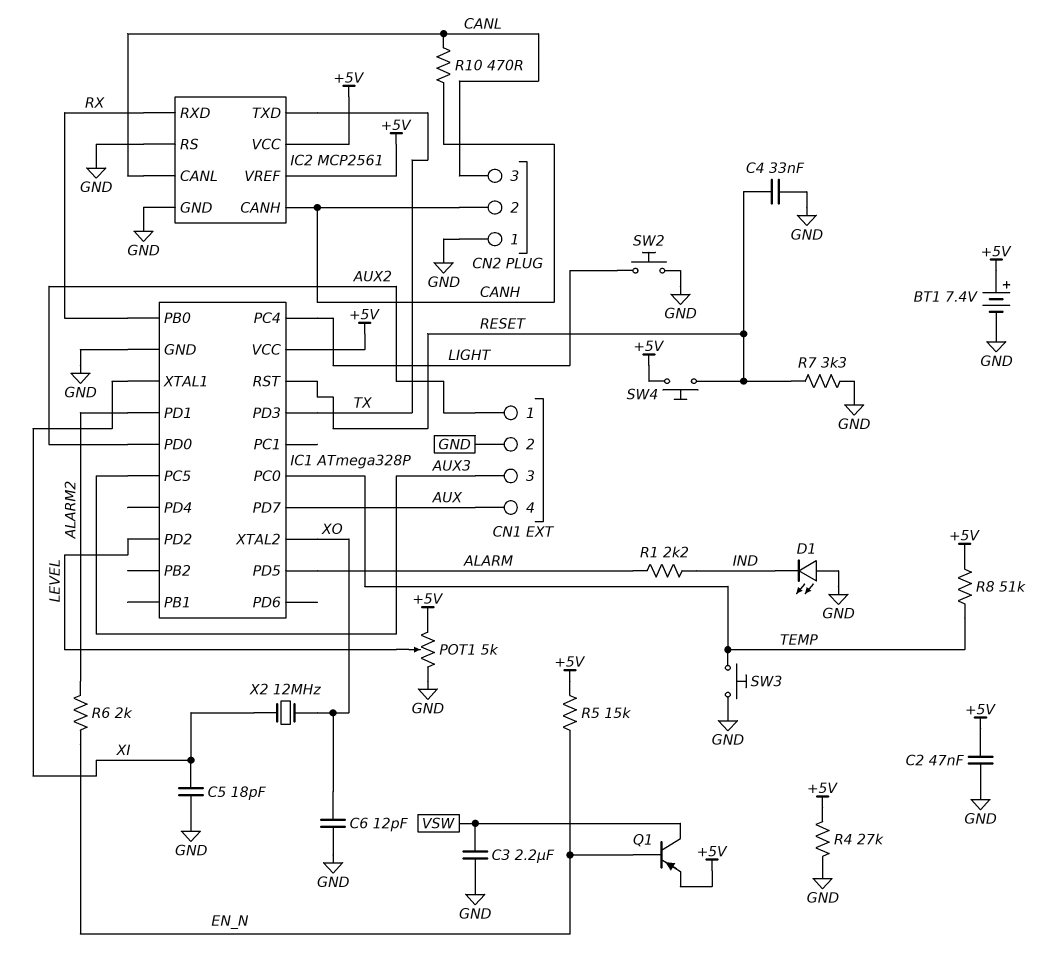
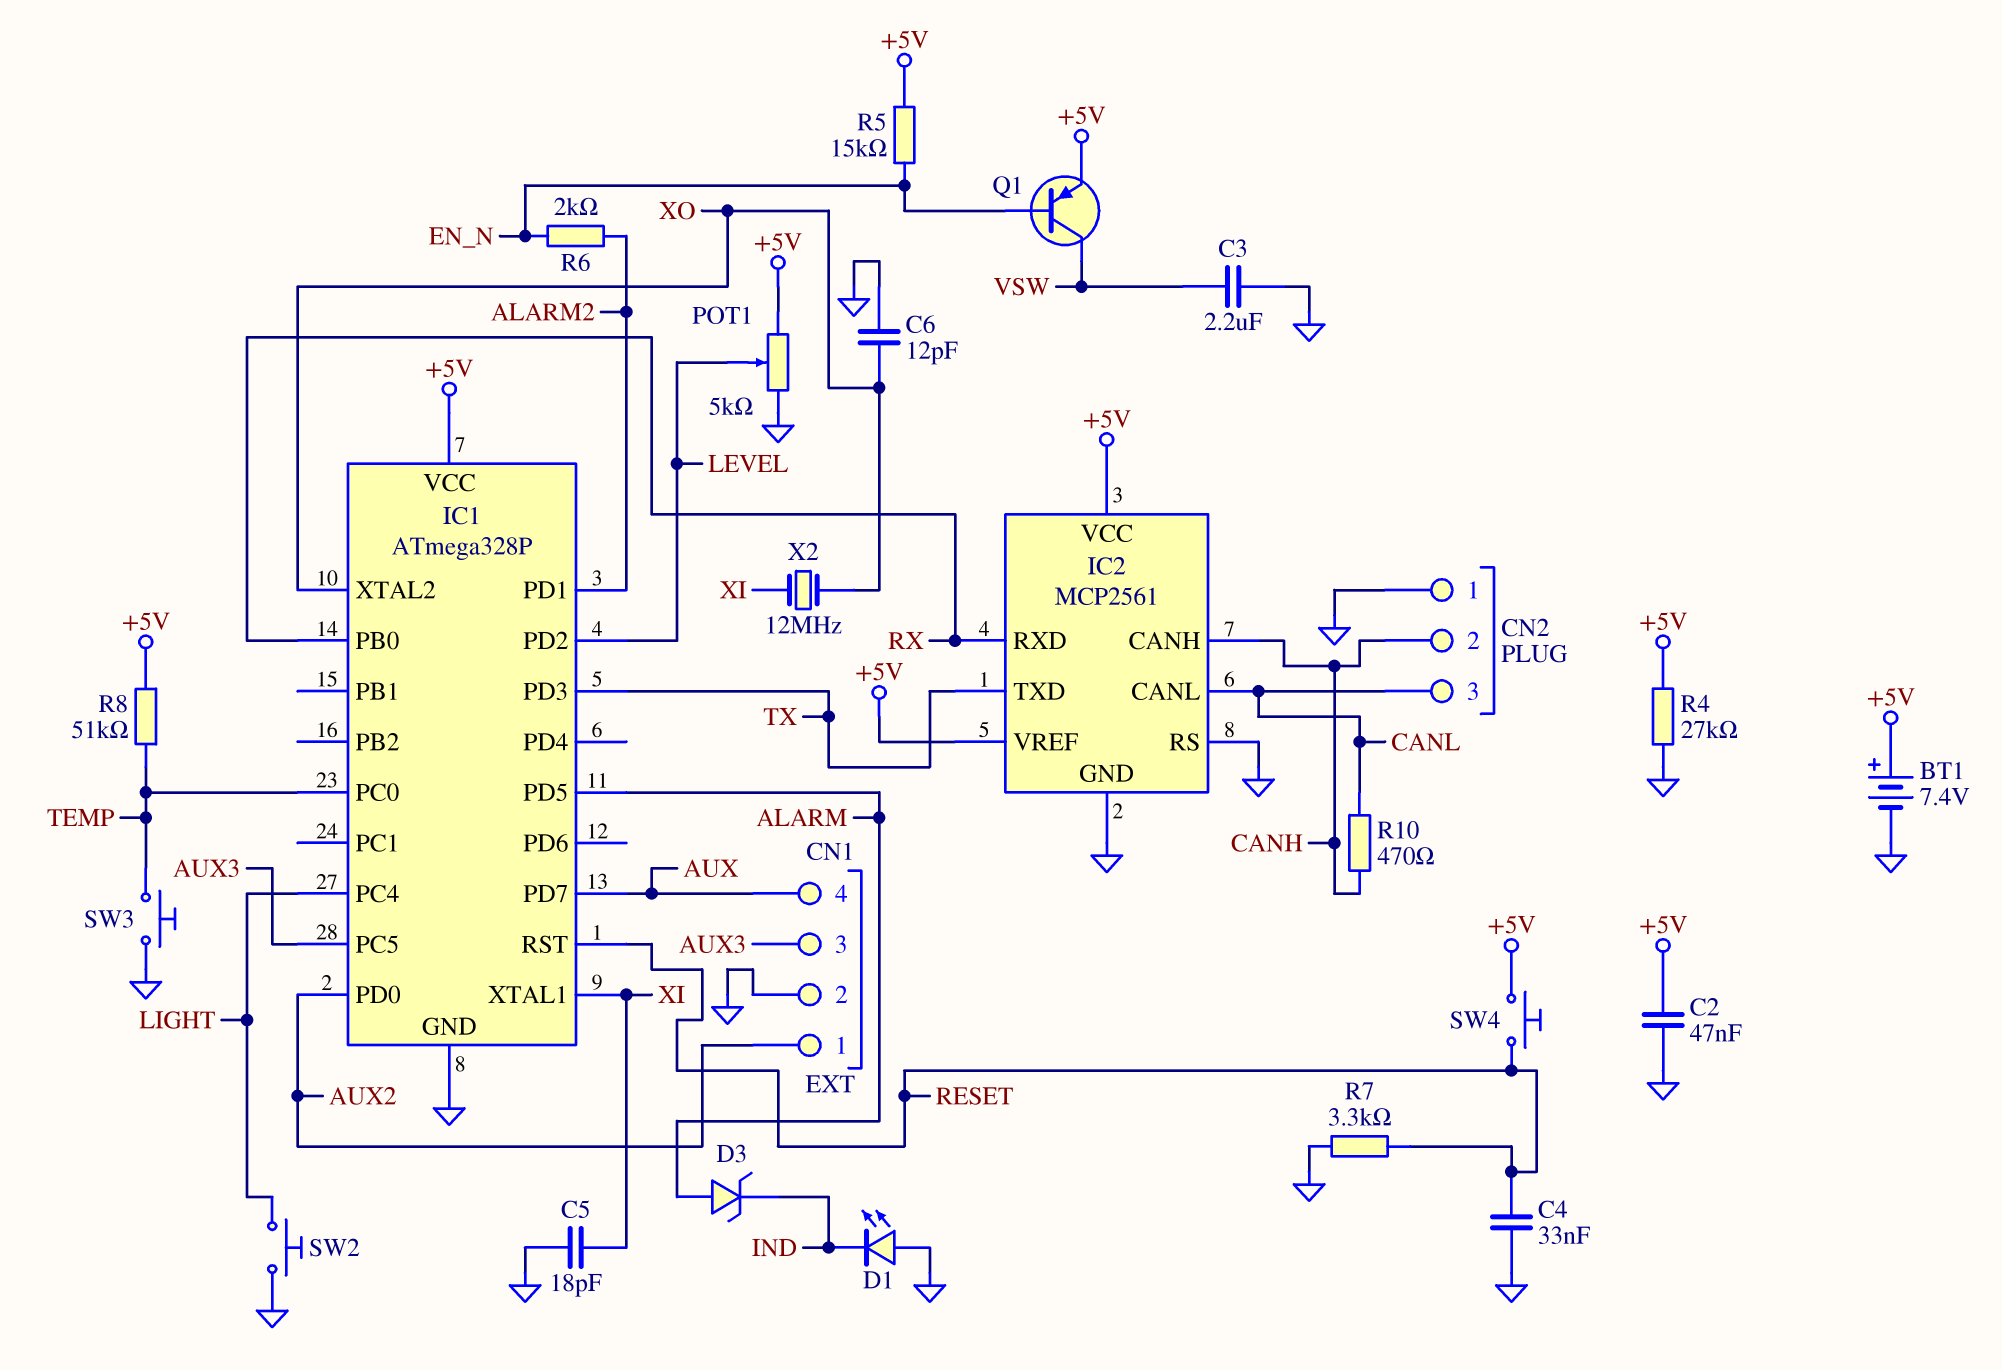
D3: none -> zener (A ALARM, K IND)
R1: 2.2k (ALARM, IND) -> none

